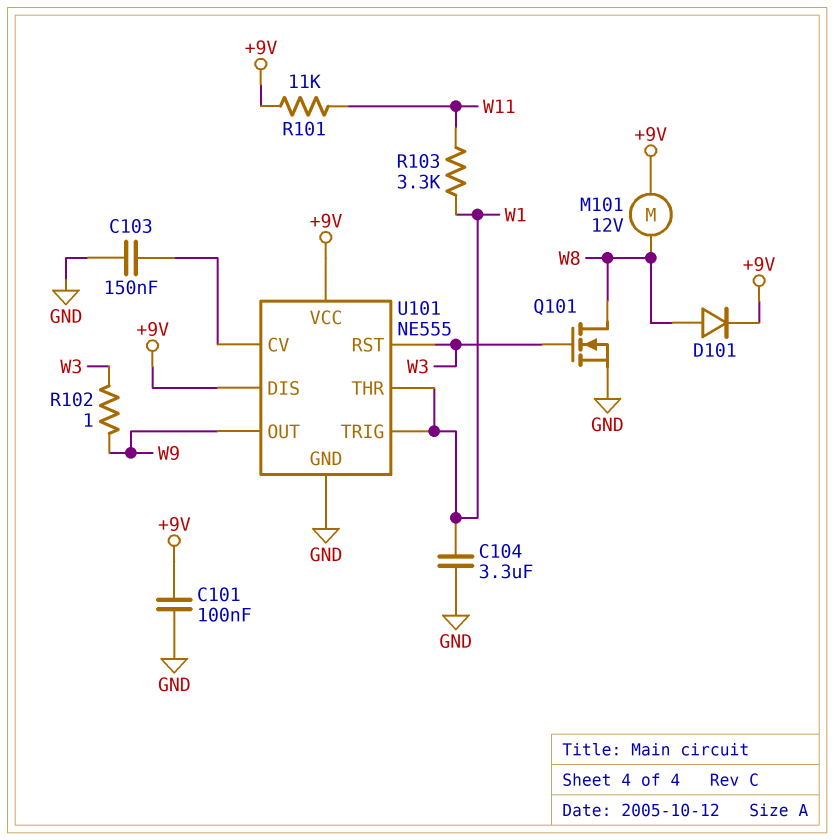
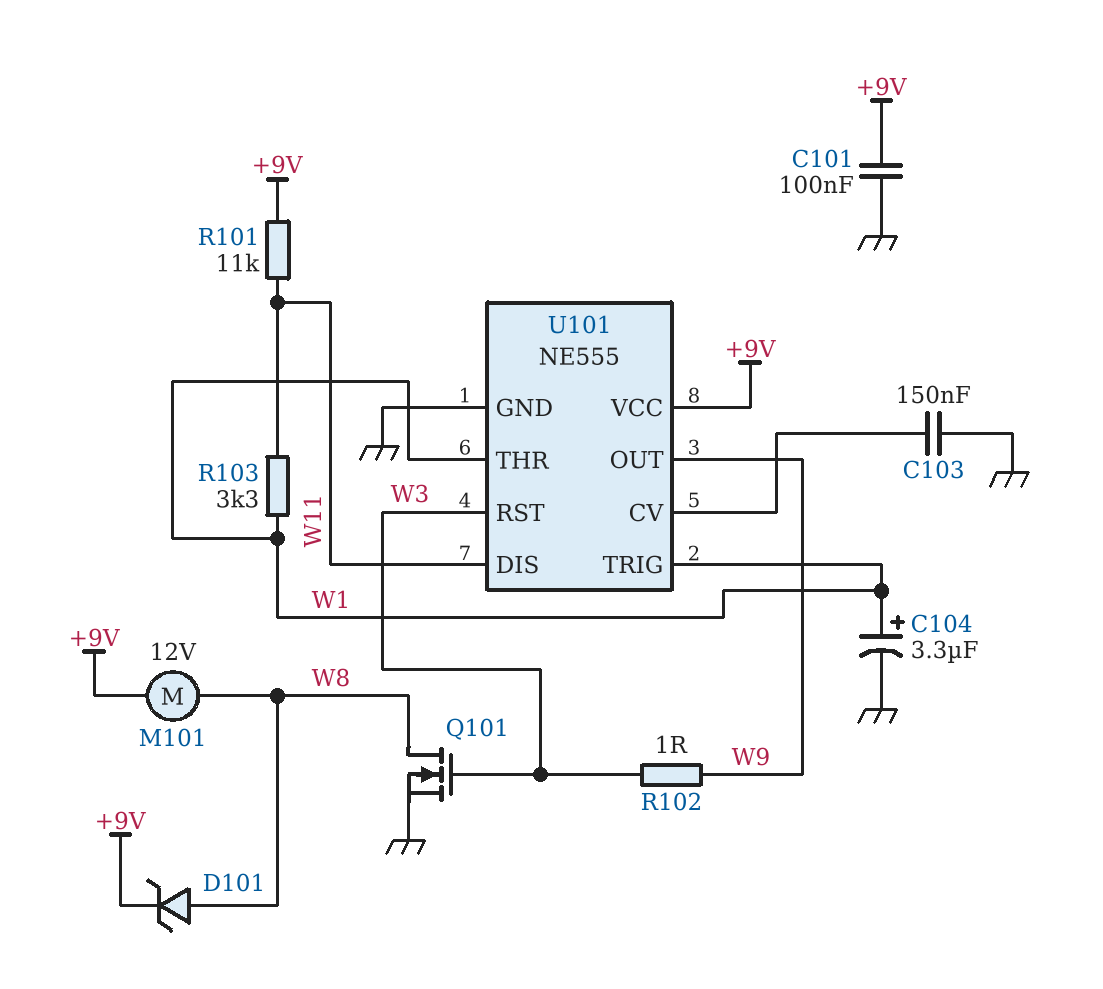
C104: 3.3uF (GND, W1) -> 3.3uF (plus W1, minus GND)
D101: diode (A W8, K +9V) -> zener (A W8, K +9V)
U101 pin DIS: +9V -> W11

